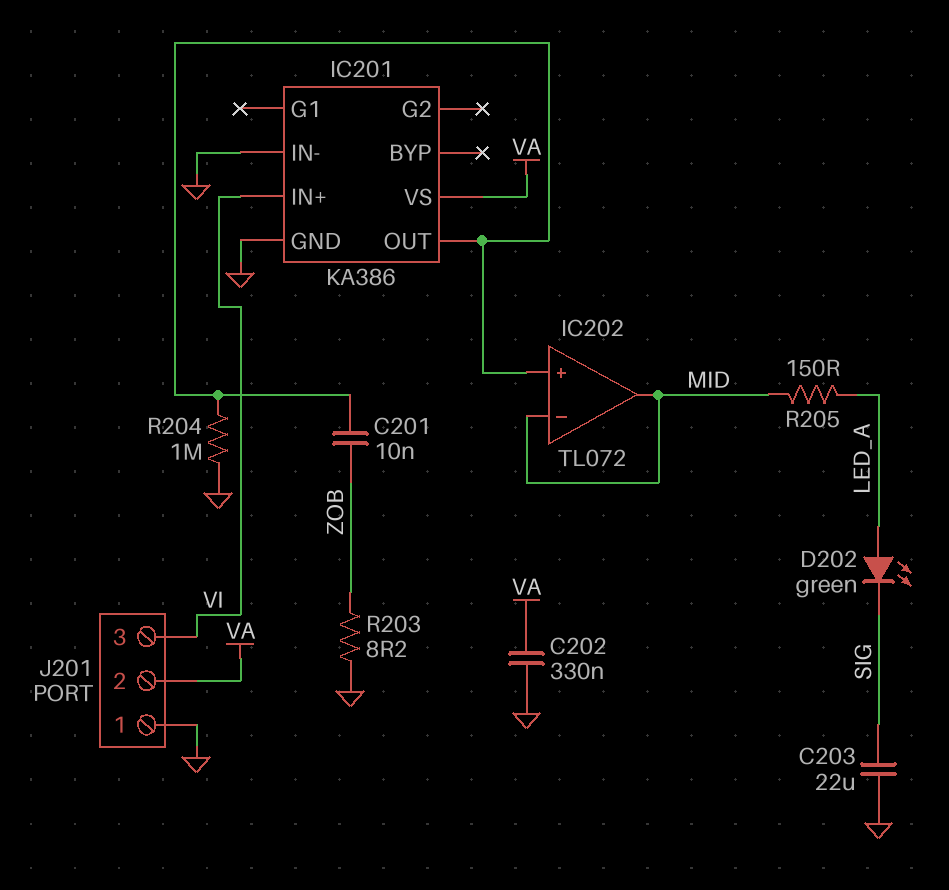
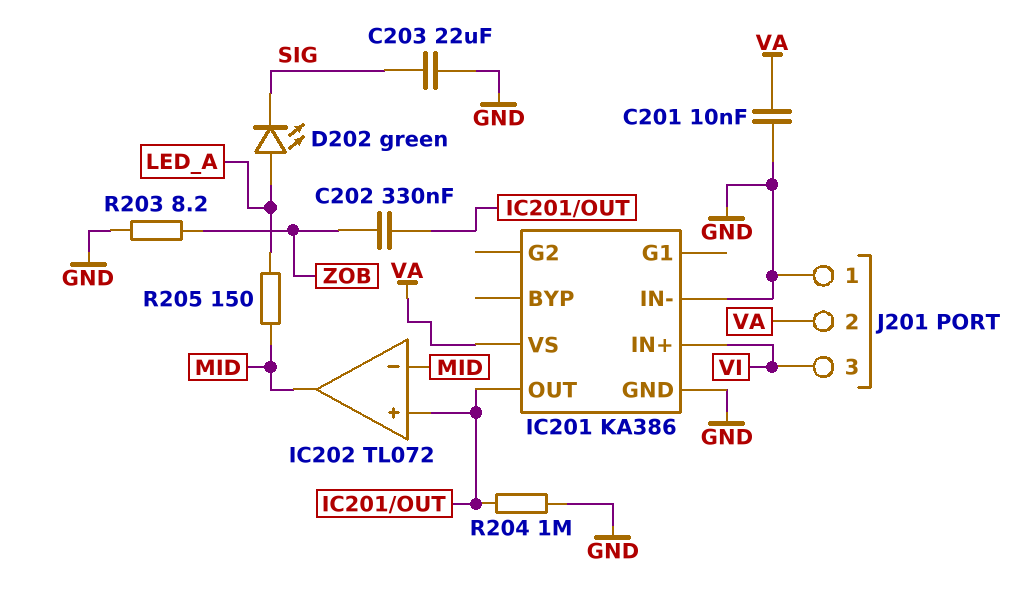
C201: 10nF (IC201/OUT, ZOB) -> 10nF (GND, VA)
C202: 330nF (GND, VA) -> 330nF (IC201/OUT, ZOB)

